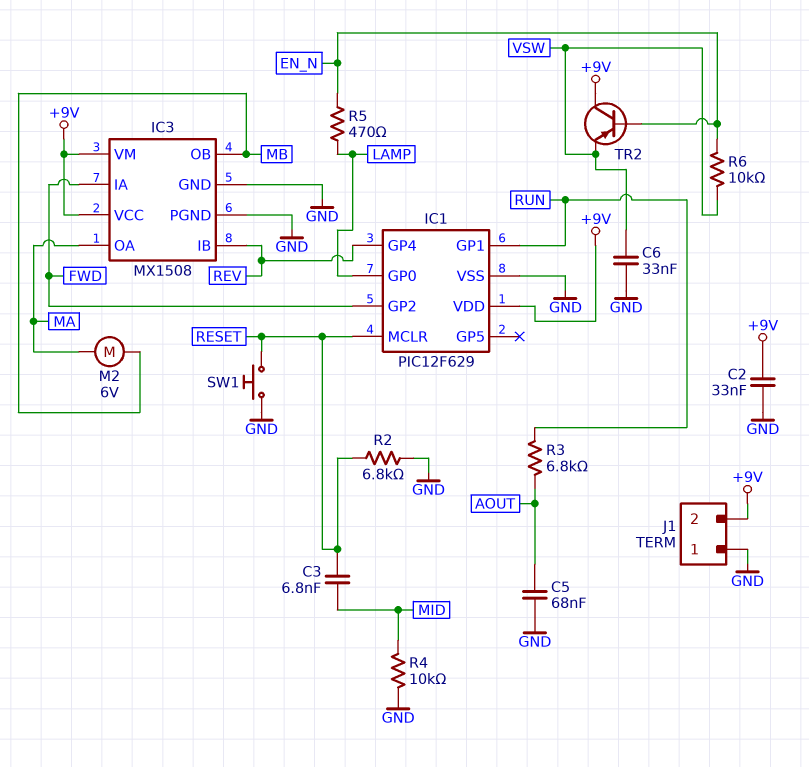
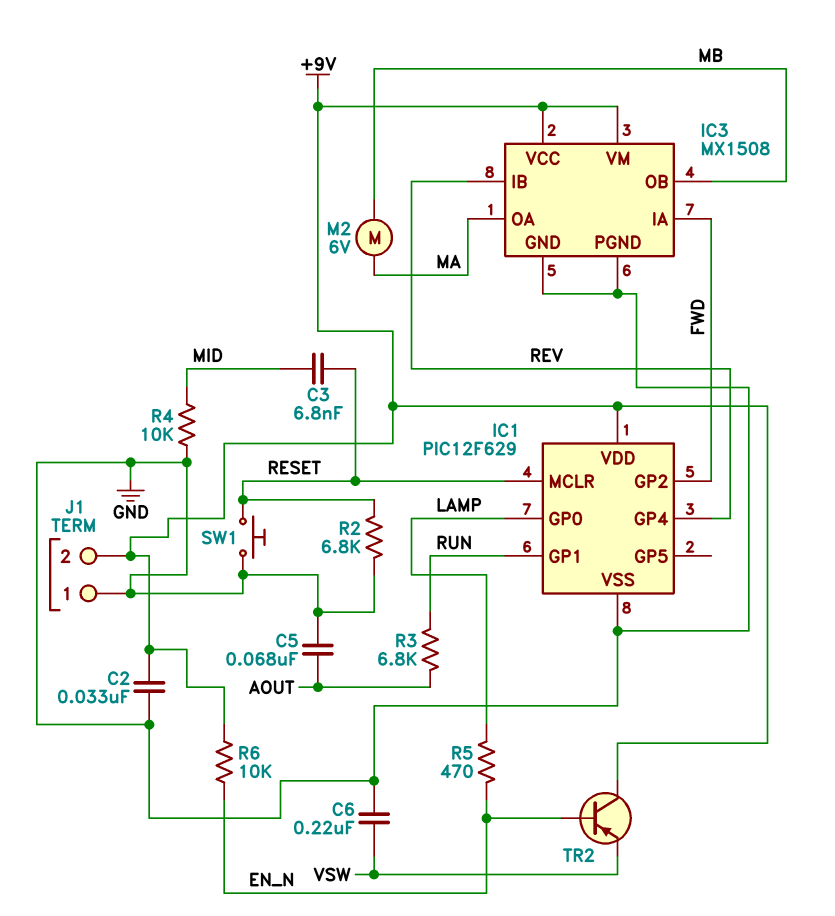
C6: 33nF (GND, VSW) -> 220nF (GND, VSW)
R6: 10k (EN_N, VSW) -> 10k (+9V, EN_N)

